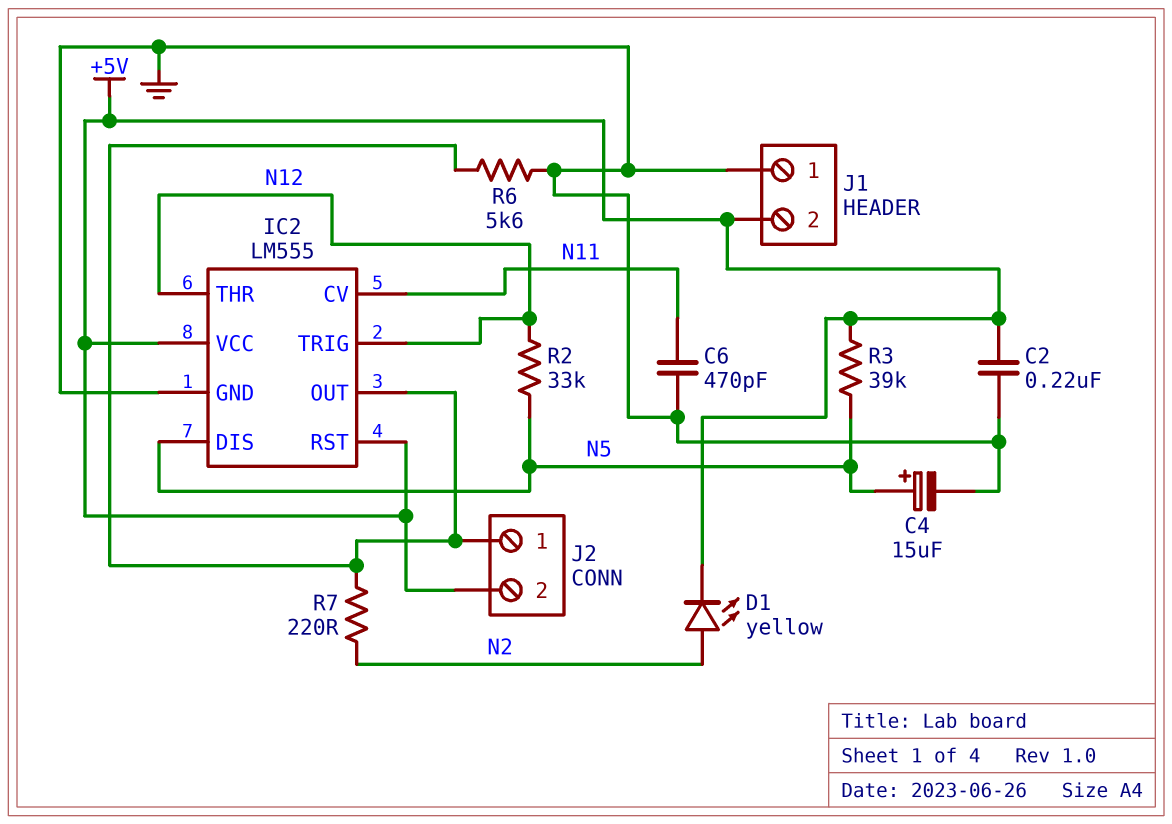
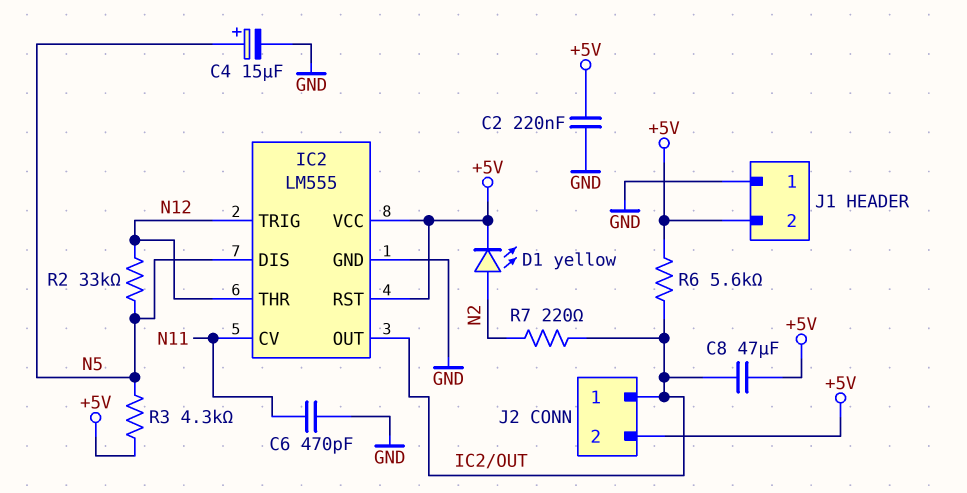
C8: none -> 47uF (+5V, IC2/OUT)
R3: 39k (+5V, N5) -> 4.3k (+5V, N5)
R6: 5.6k (GND, IC2/OUT) -> 5.6k (+5V, IC2/OUT)

